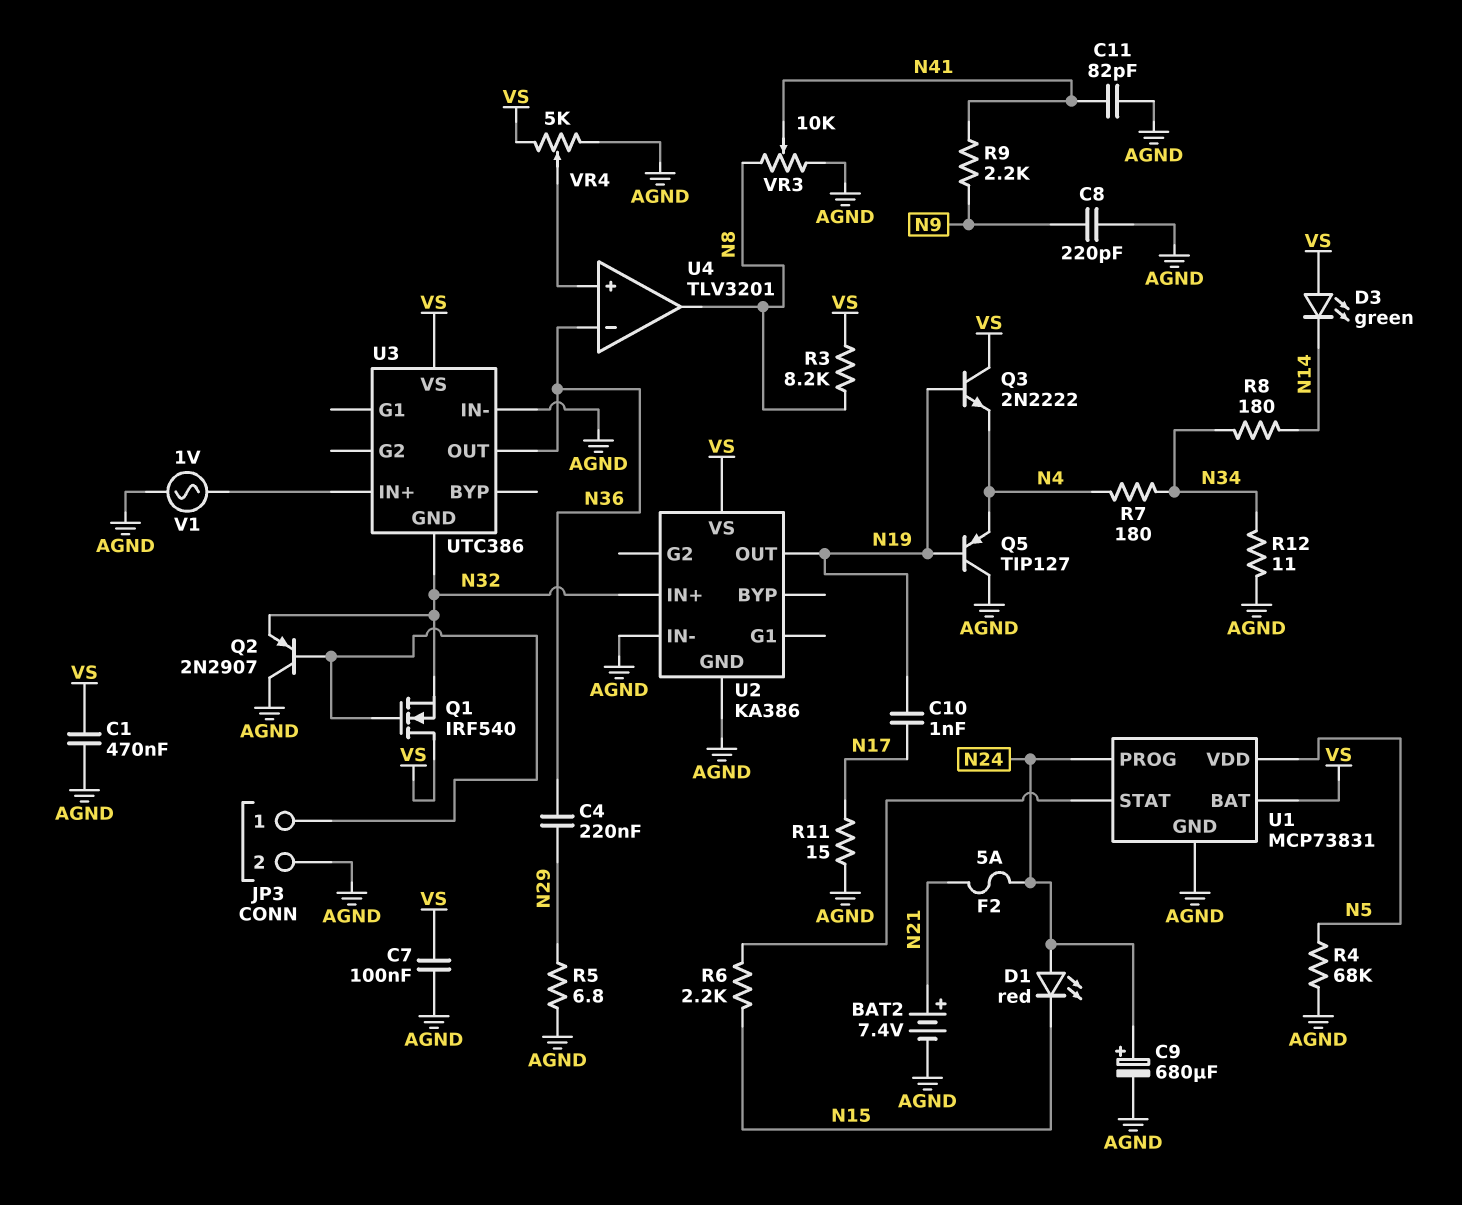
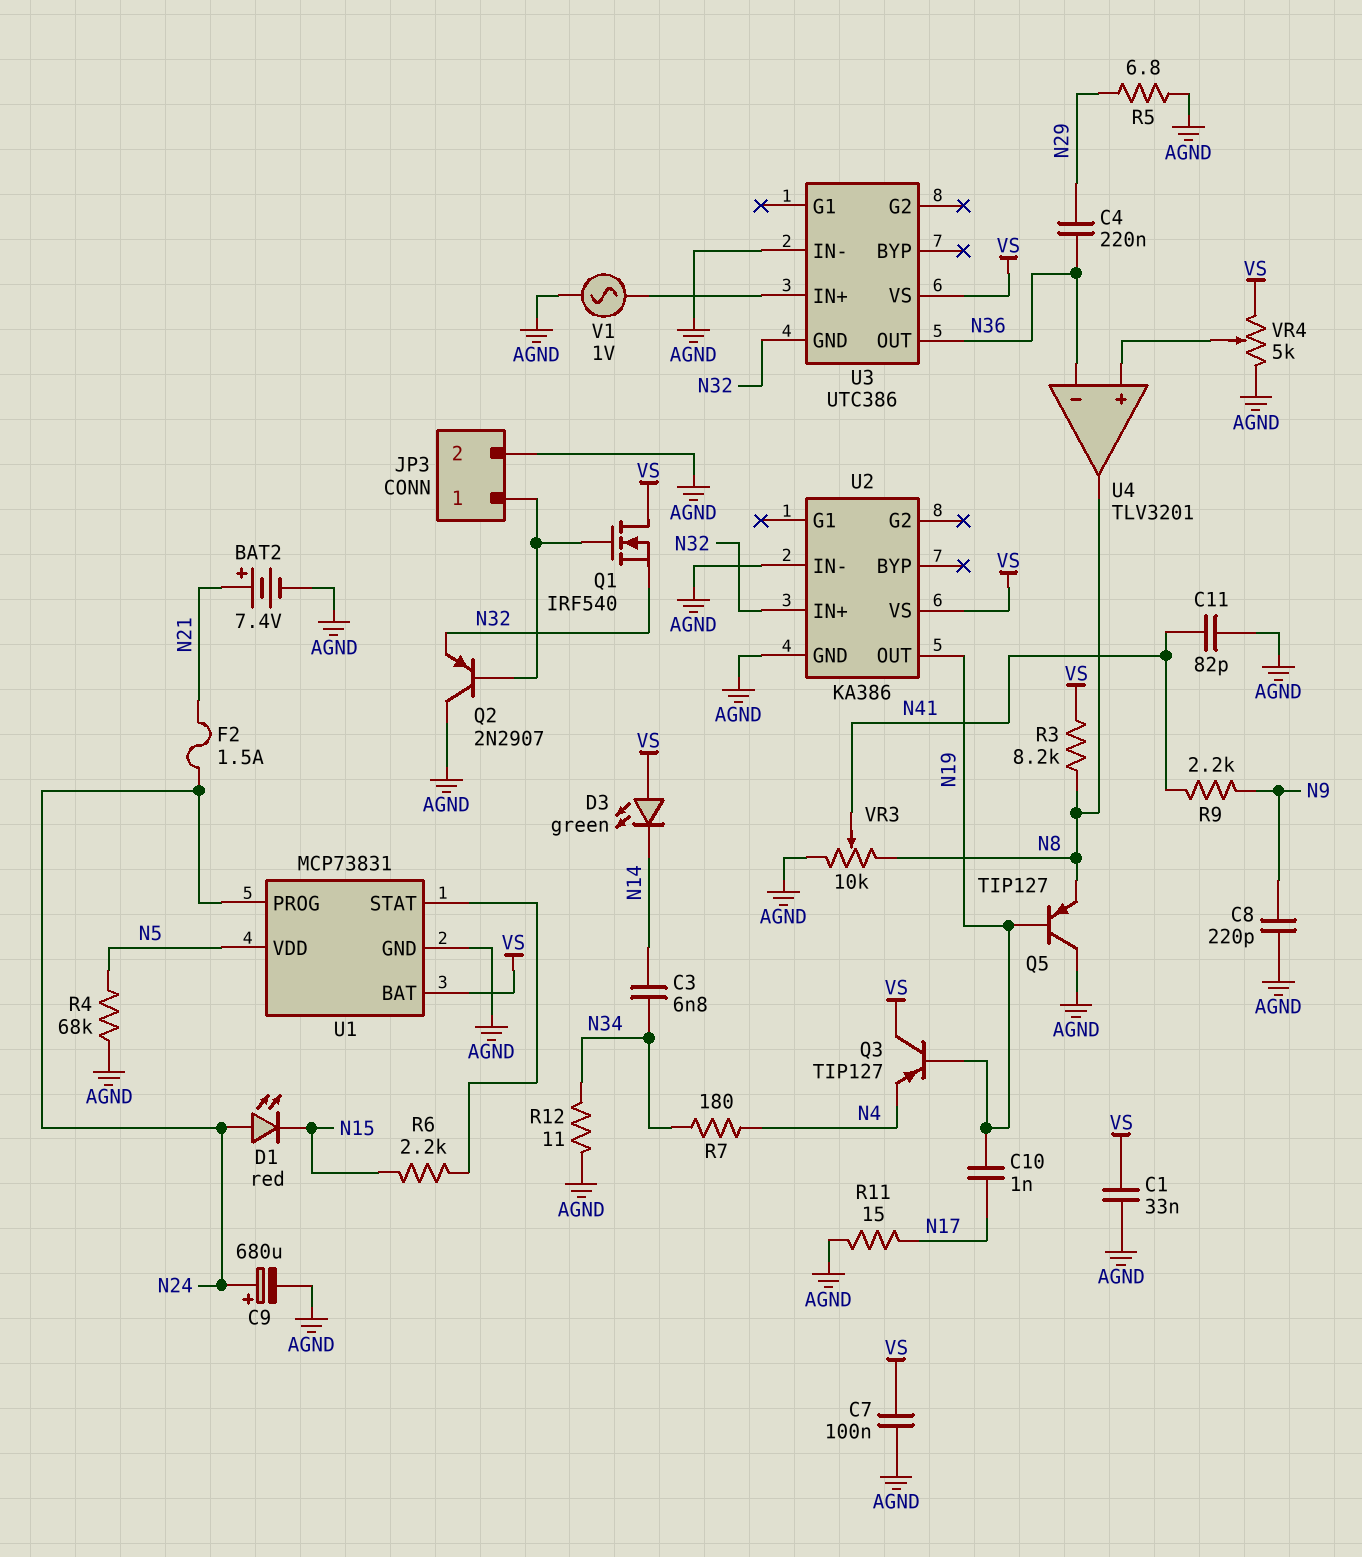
C1: 470nF (AGND, VS) -> 33nF (AGND, VS)
C3: none -> 6.8nF (N14, N34)
F2: 5A (N21, N24) -> 1.5A (N21, N24)
Q3: NPN 2N2222 (B N19, C VS, E N4) -> PNP TIP127 (B N19, C VS, E N4)
Q5: PNP TIP127 (B N19, C AGND, E N4) -> PNP TIP127 (B N19, C AGND, E N8)
R8: 180 (N14, N34) -> none

